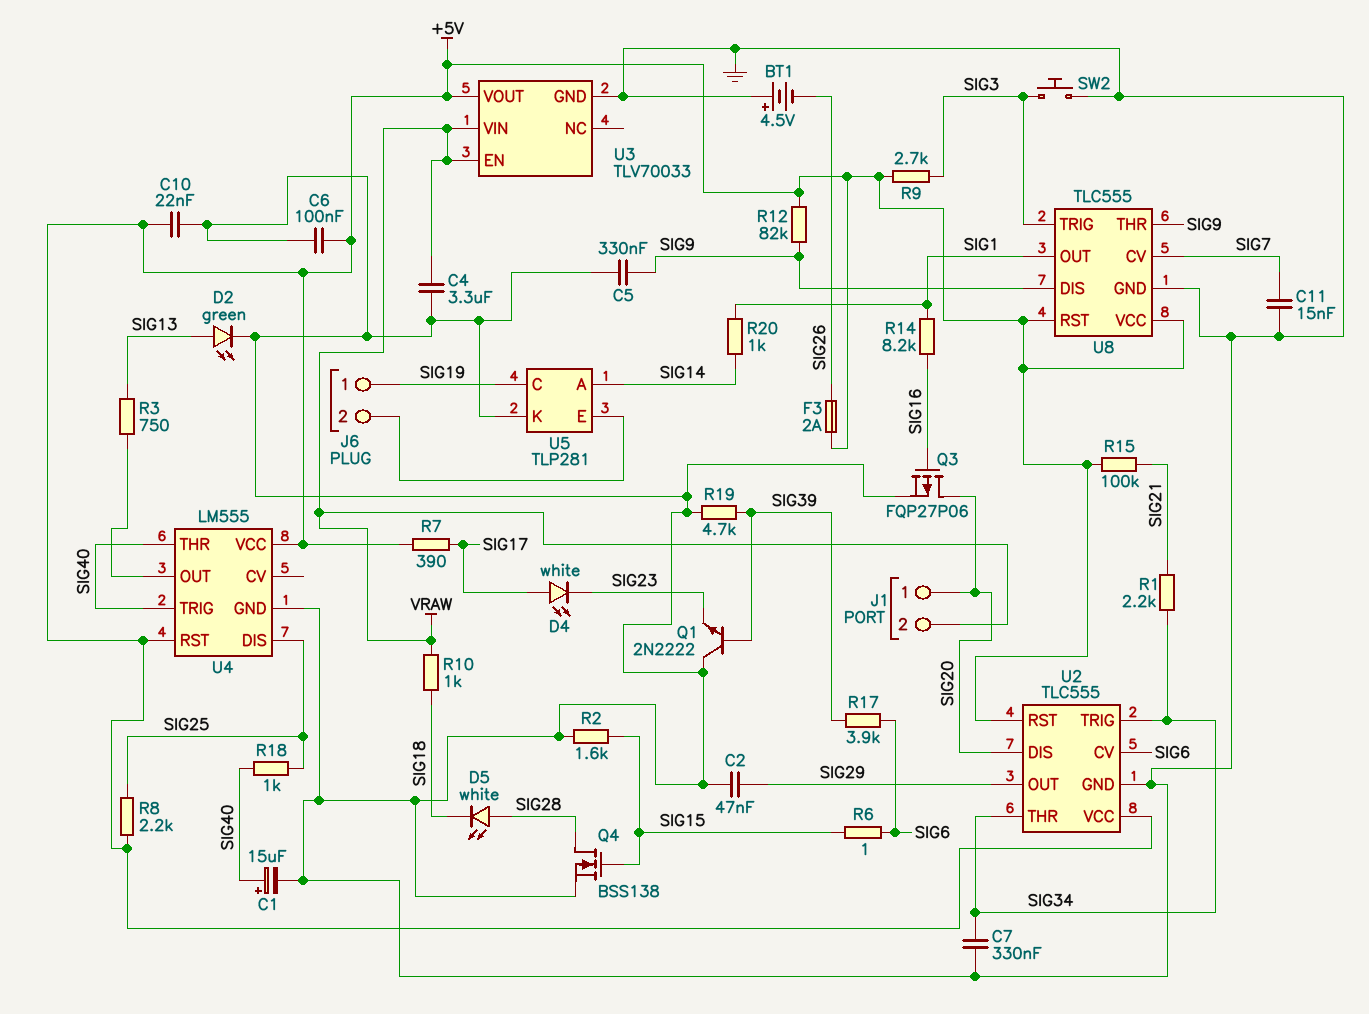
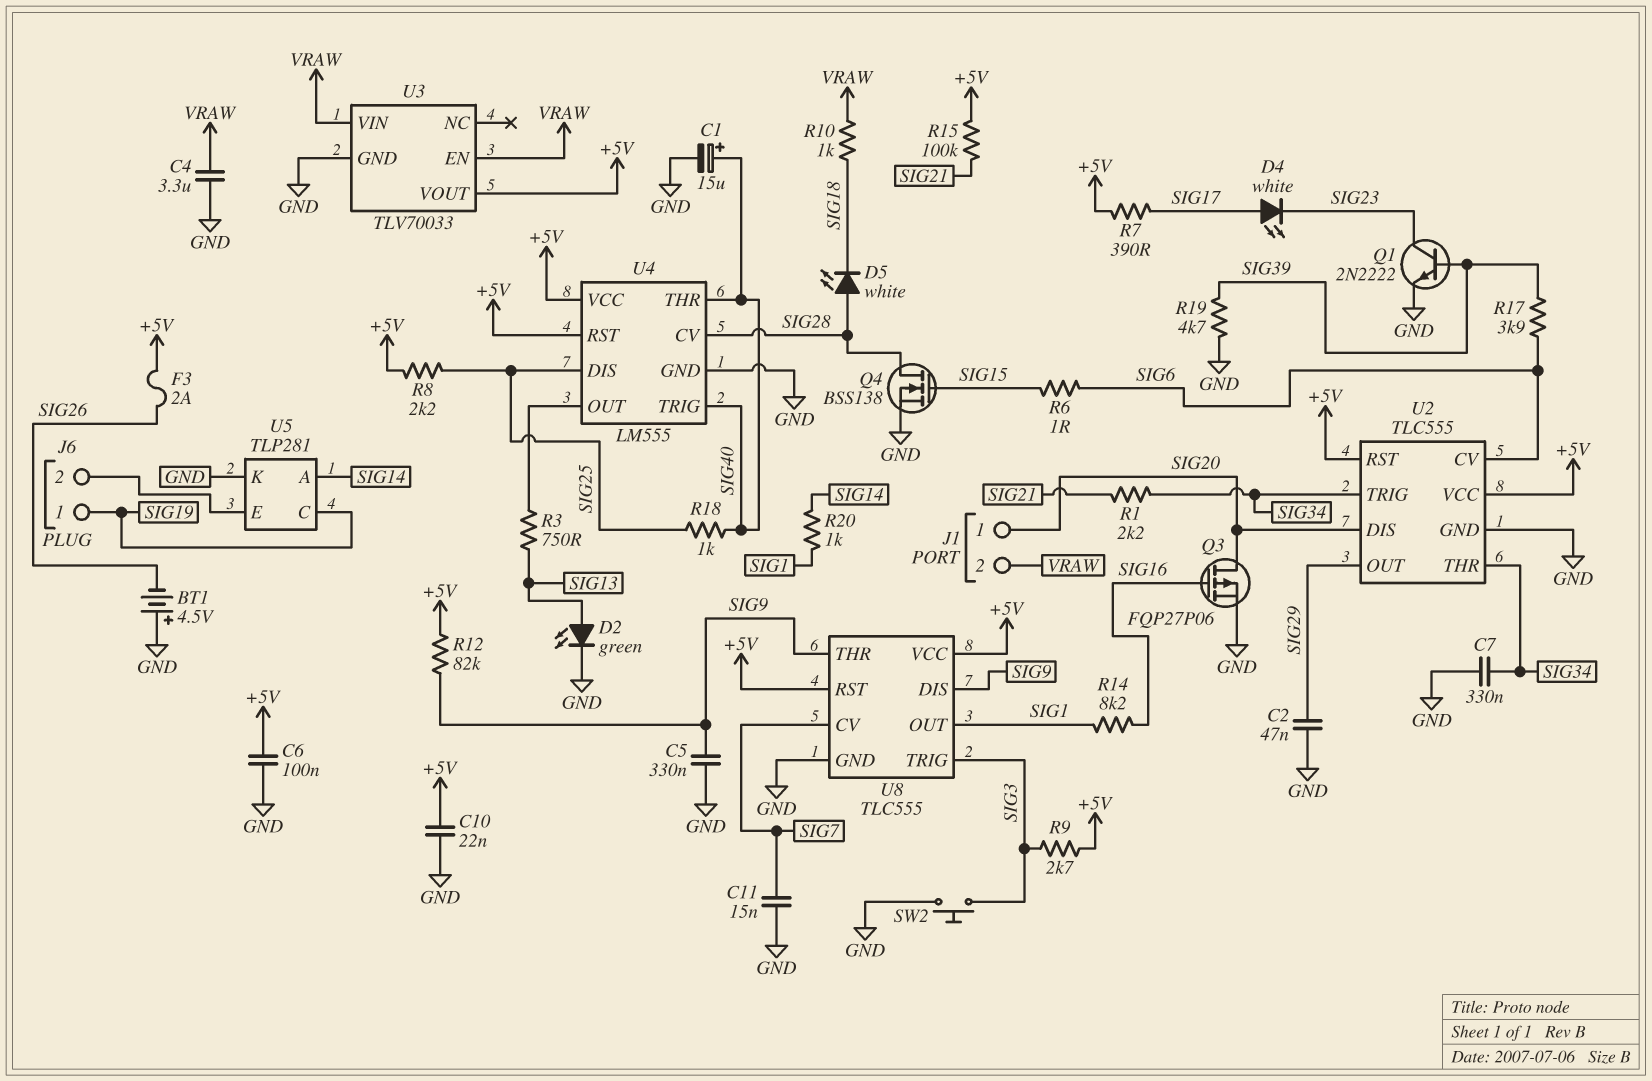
Q1: NPN 2N2222 (B SIG39, C GND, E SIG23) -> NPN 2N2222 (B SIG39, C SIG23, E GND)
R2: 1.6k (GND, SIG15) -> none
U4 pin CV: none -> SIG28

